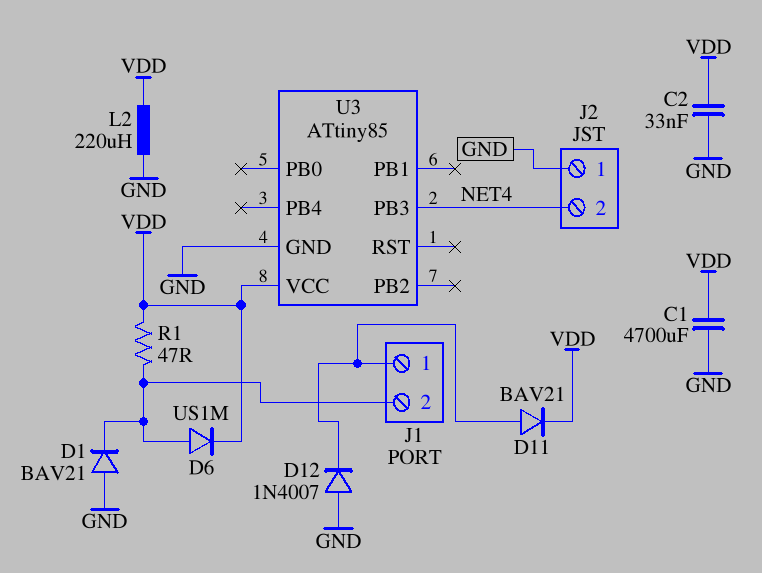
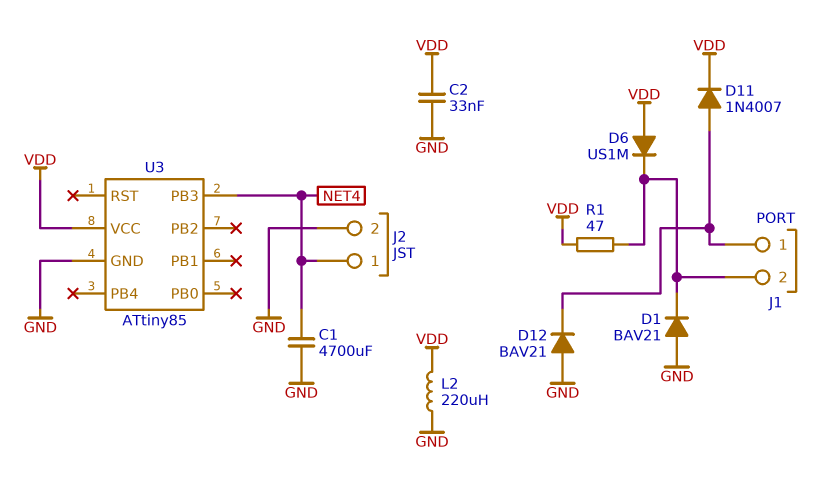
C1: 4700uF (GND, VDD) -> 4700uF (GND, NET4)
D6: diode US1M (A J1/2, K VDD) -> diode US1M (A VDD, K J1/2)
D11: diode BAV21 (A J1/1, K VDD) -> diode 1N4007 (A J1/1, K VDD)
D12: diode 1N4007 (A GND, K J1/1) -> diode BAV21 (A GND, K J1/1)
J2 pin 1: GND -> NET4
J2 pin 2: NET4 -> GND

